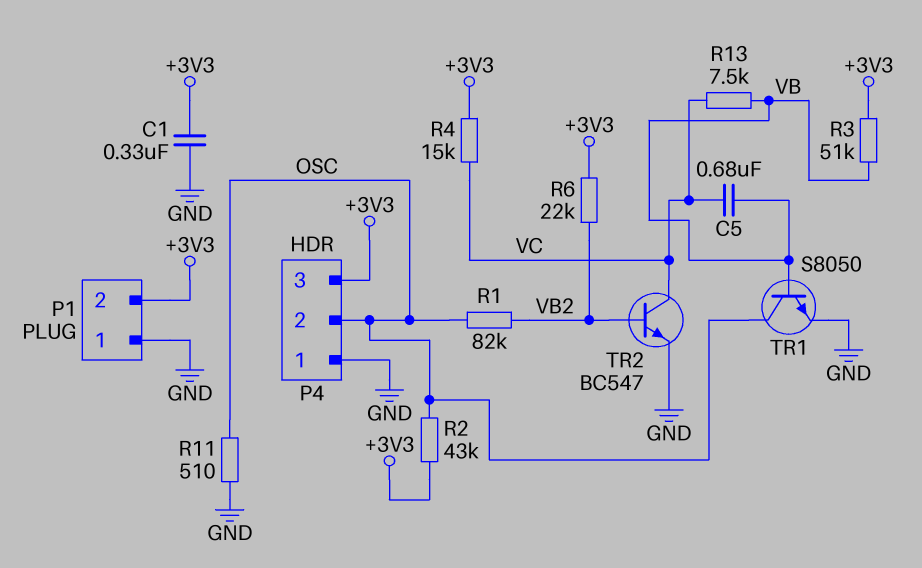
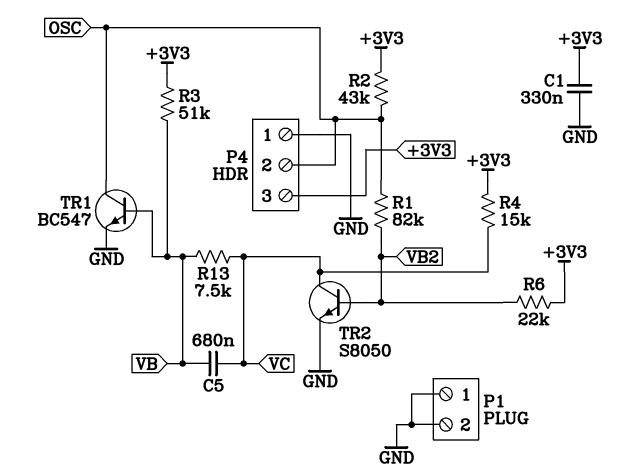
P1 pin 2: +3V3 -> GND
R11: 510 (GND, OSC) -> none
TR1: NPN S8050 (B VB, C OSC, E GND) -> NPN BC547 (B VB, C OSC, E GND)
TR2: NPN BC547 (B VB2, C VC, E GND) -> NPN S8050 (B VB2, C VC, E GND)

